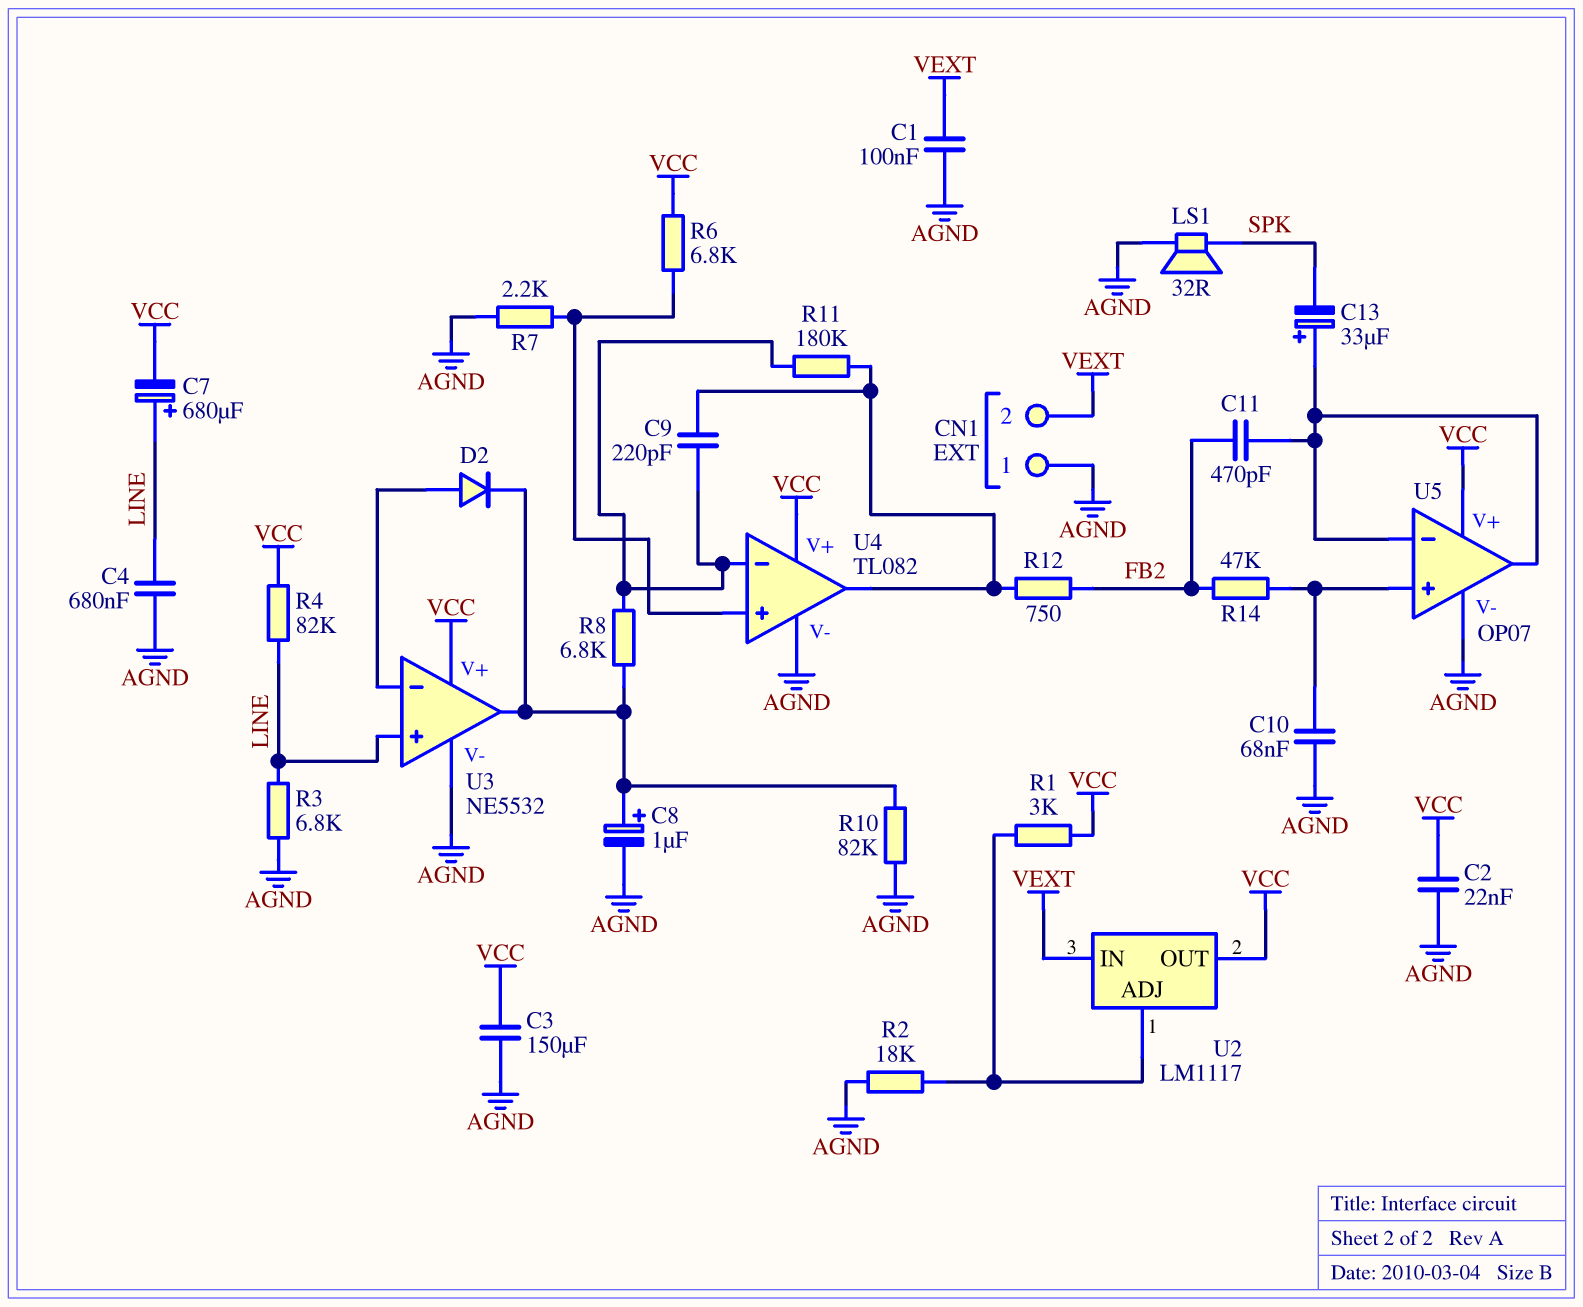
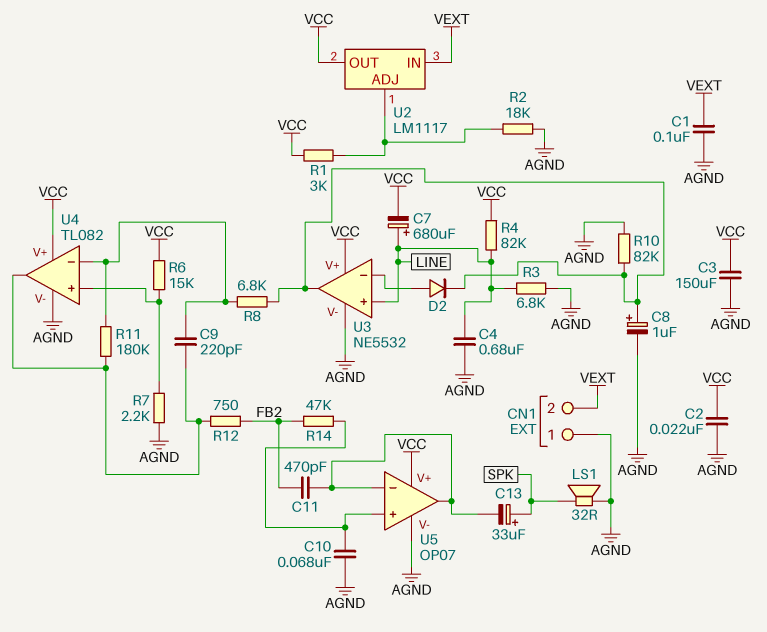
C13: 33uF (plus U5/in-, minus SPK) -> 33uF (plus SPK, minus U5/in-)
R6: 6.8k (U4/in+, VCC) -> 15k (U4/in+, VCC)

